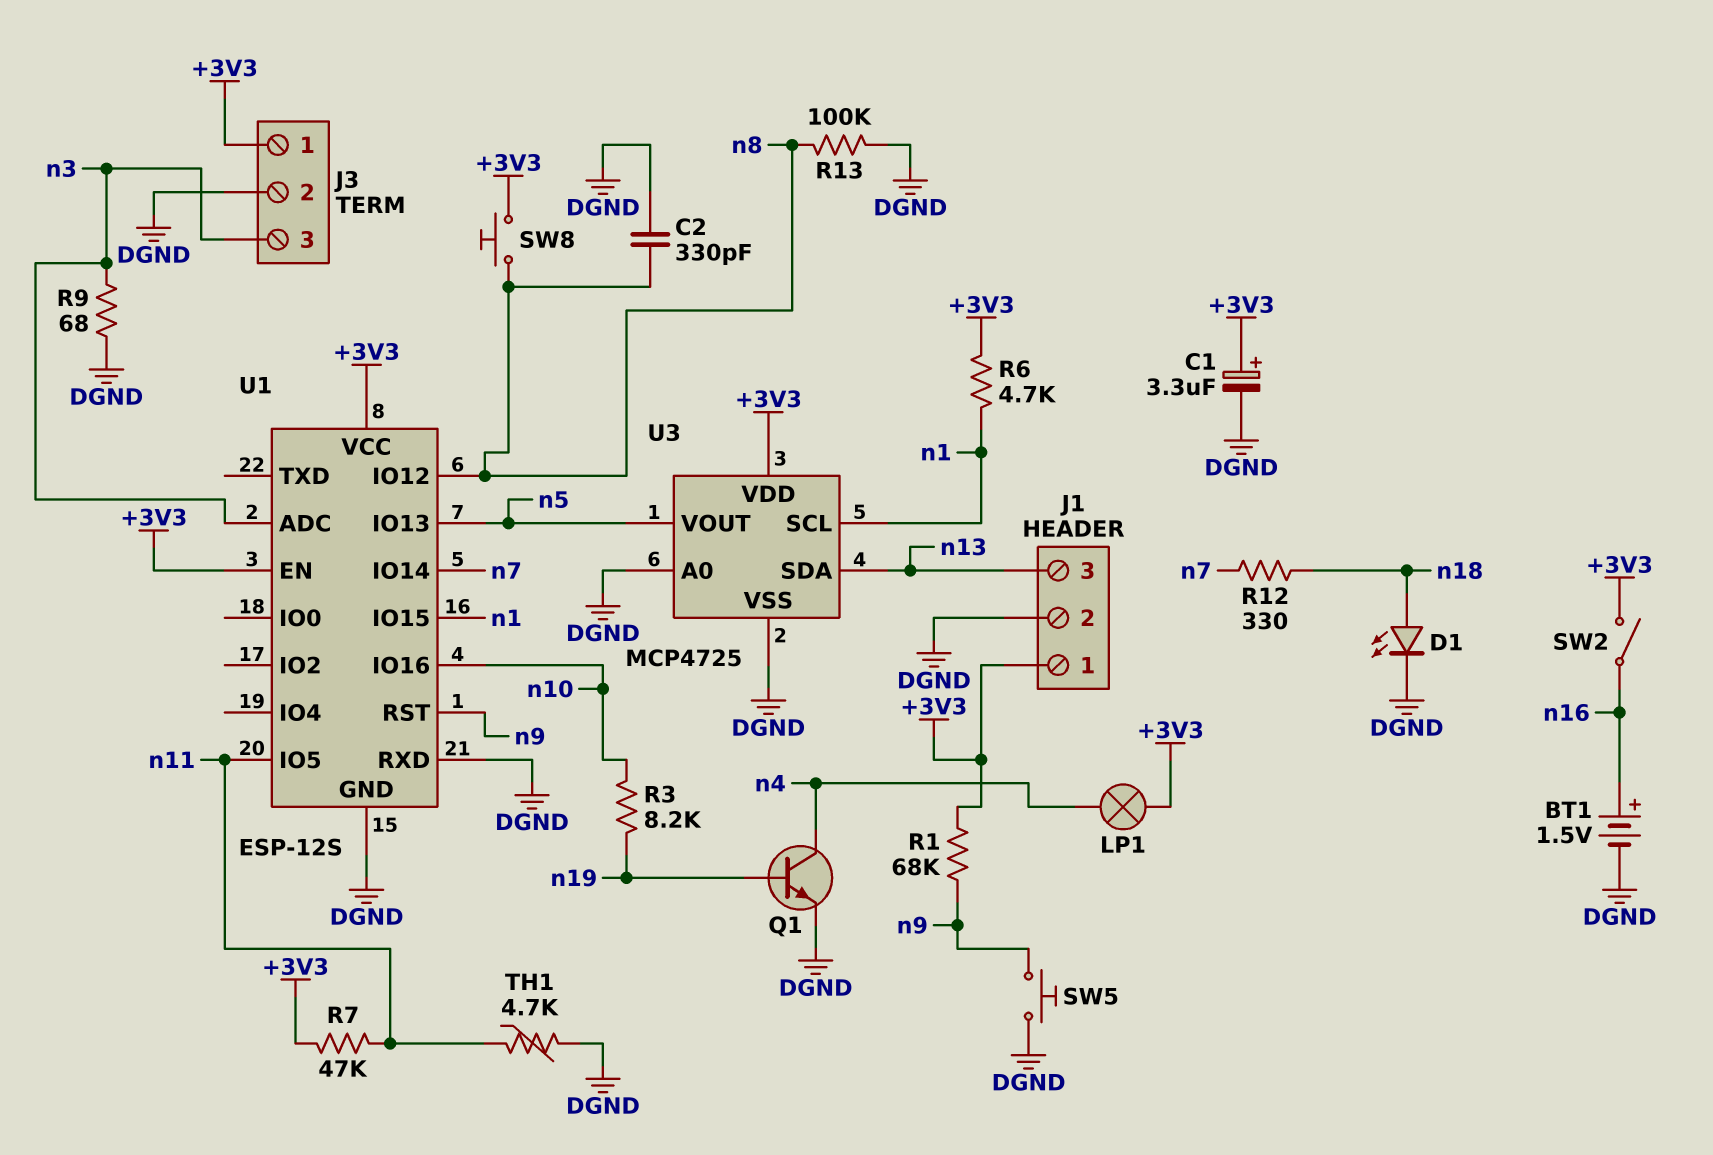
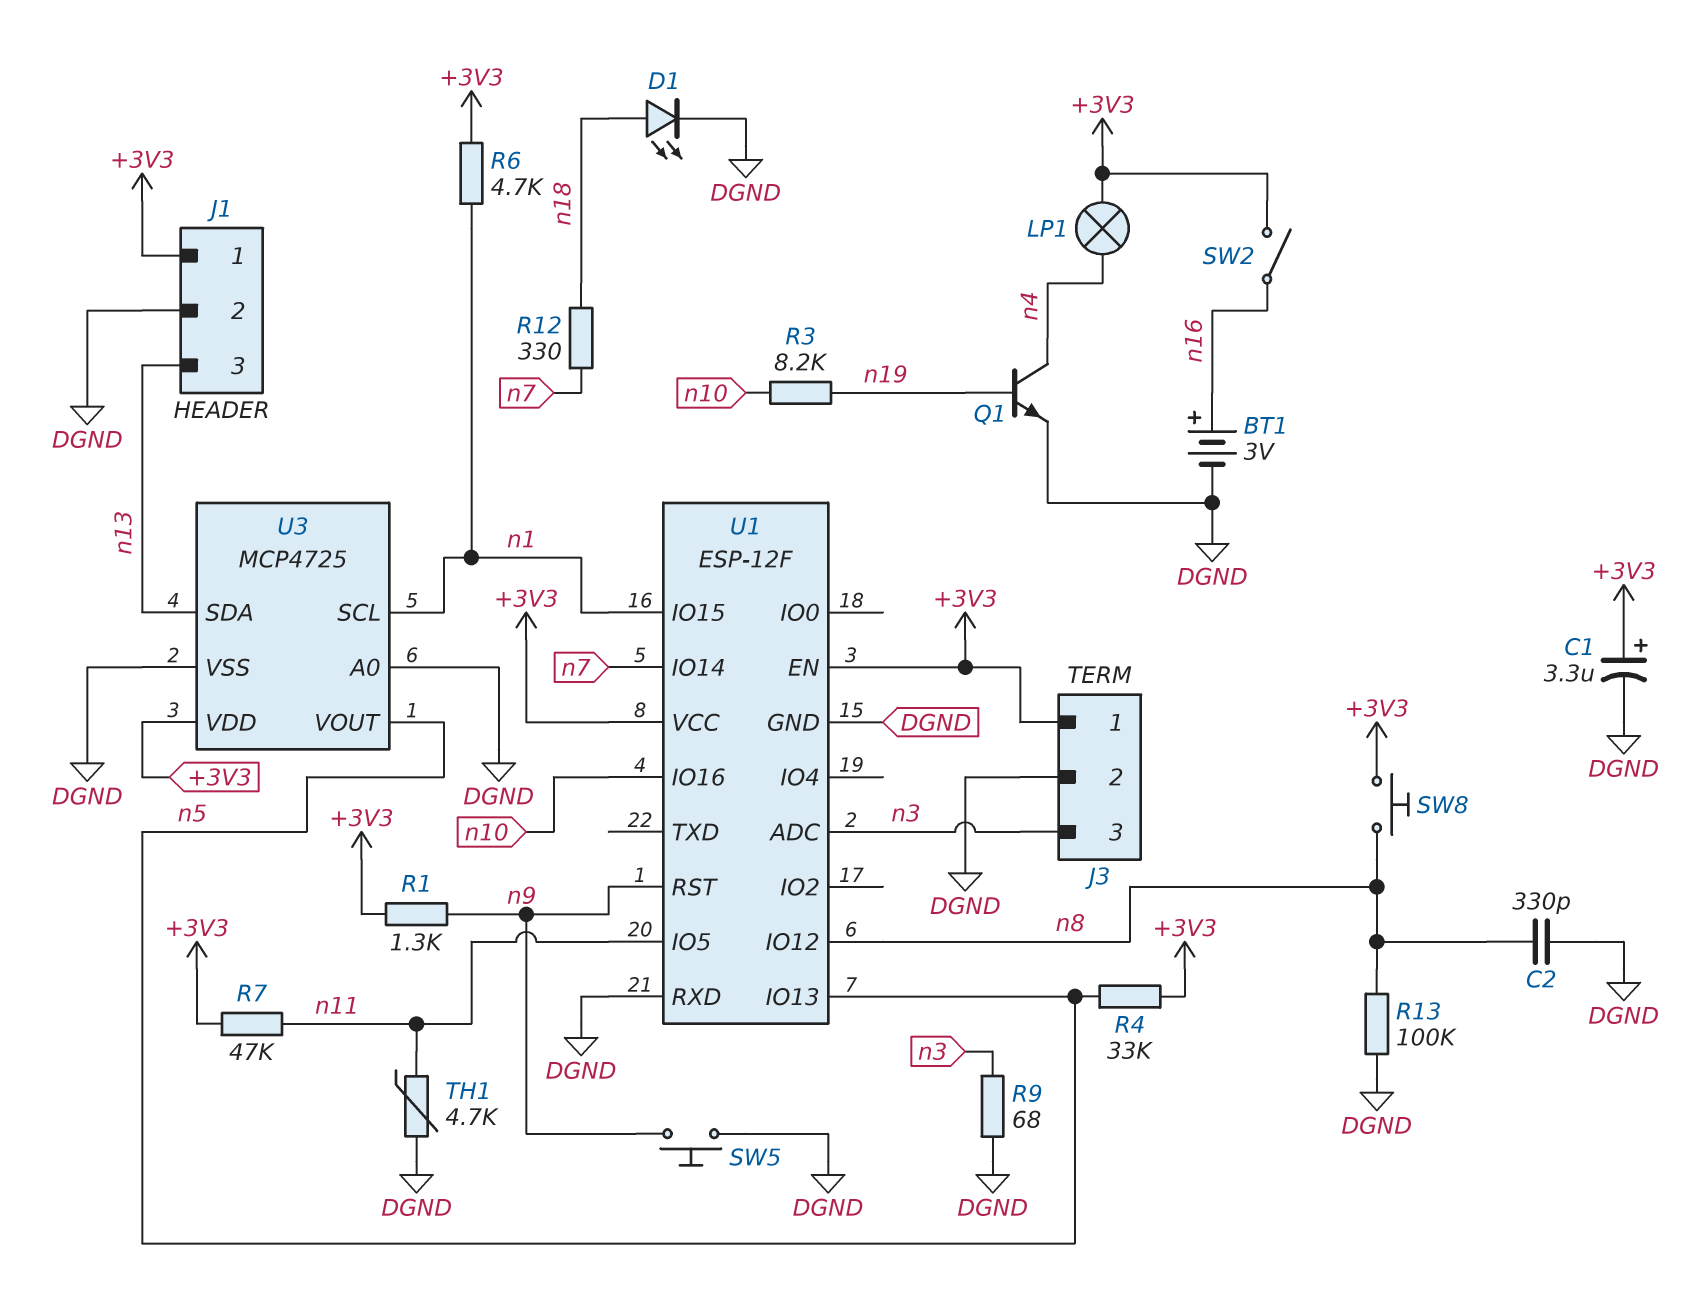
BT1: 1.5V (plus n16, minus DGND) -> 3V (plus n16, minus DGND)
R1: 68k (+3V3, n9) -> 1.3k (+3V3, n9)
R4: none -> 33k (+3V3, n5)
U1: ESP-12S -> ESP-12F

